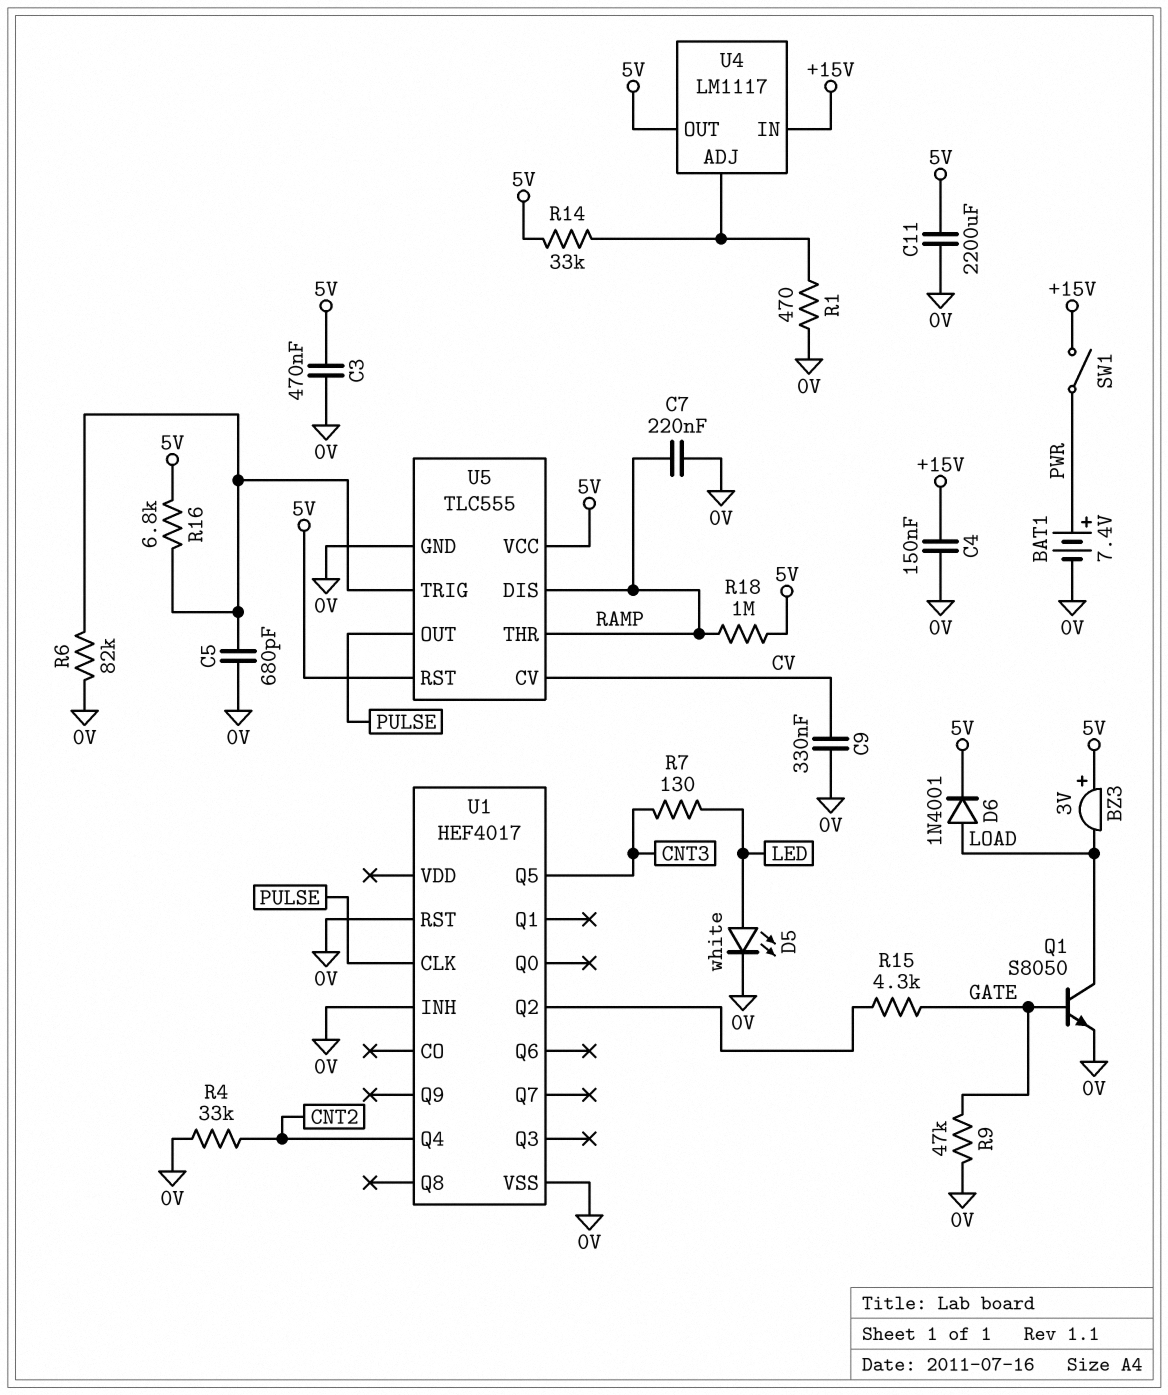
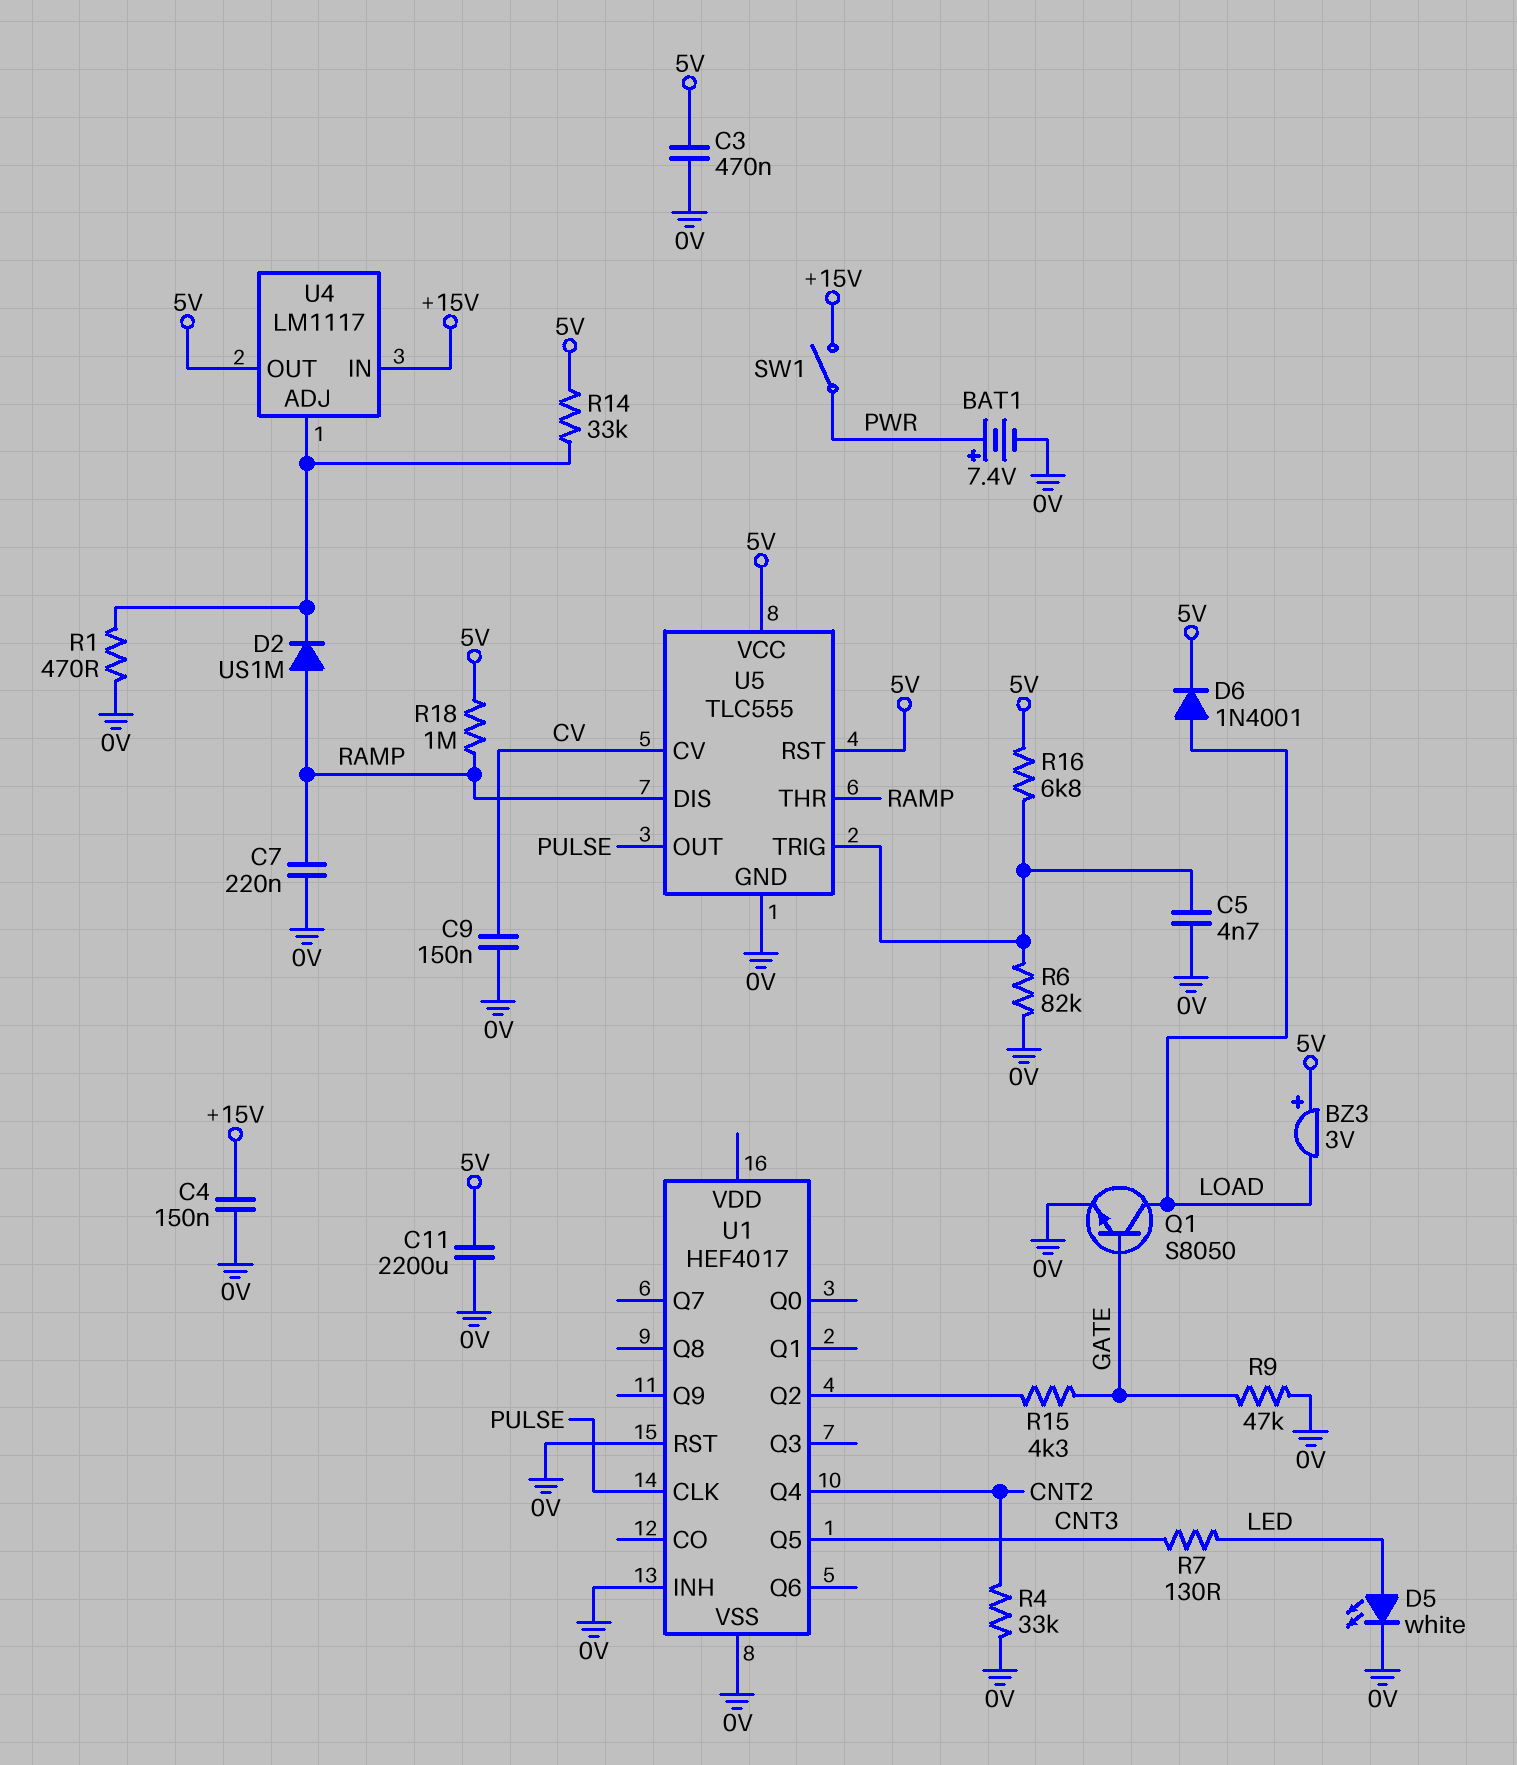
C5: 680pF (0V, U5/TRIG) -> 4.7nF (0V, U5/TRIG)
C9: 330nF (0V, CV) -> 150nF (0V, CV)
D2: none -> diode US1M (A RAMP, K U4/ADJ)

